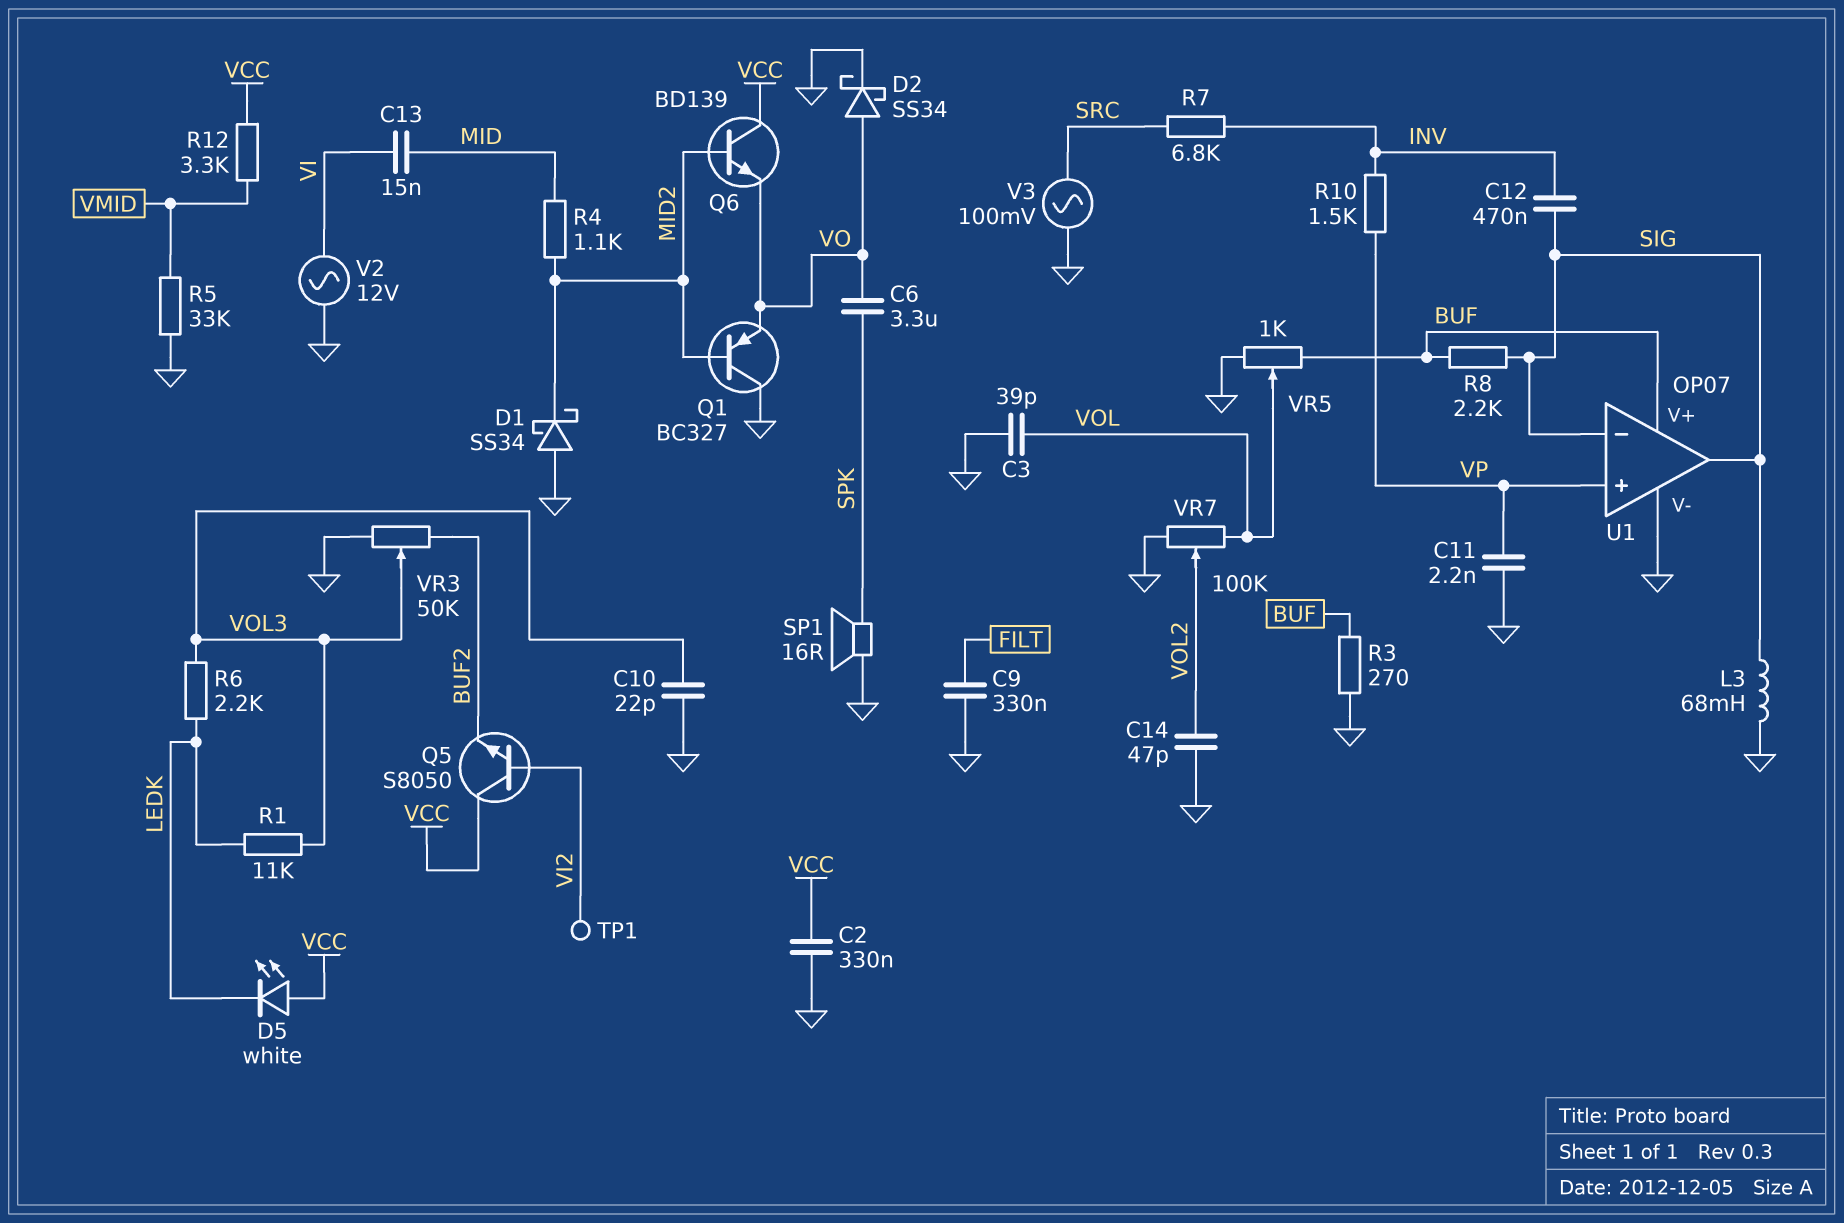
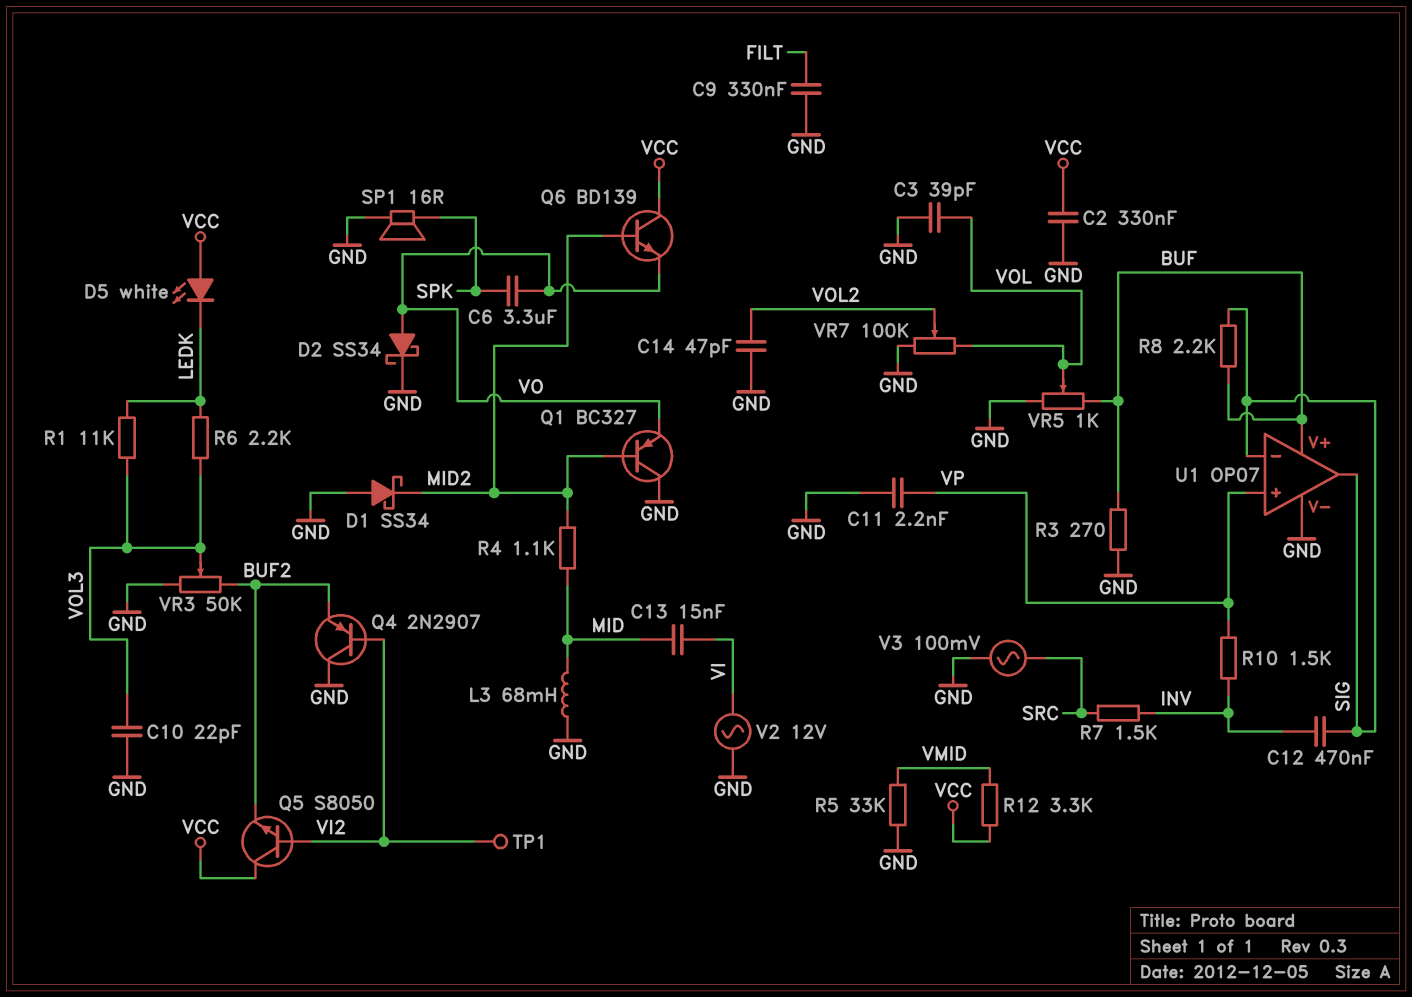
L3: 68mH (GND, SIG) -> 68mH (GND, MID)
Q4: none -> PNP 2N2907 (B VI2, C GND, E BUF2)
R7: 6.8k (INV, SRC) -> 1.5k (INV, SRC)

